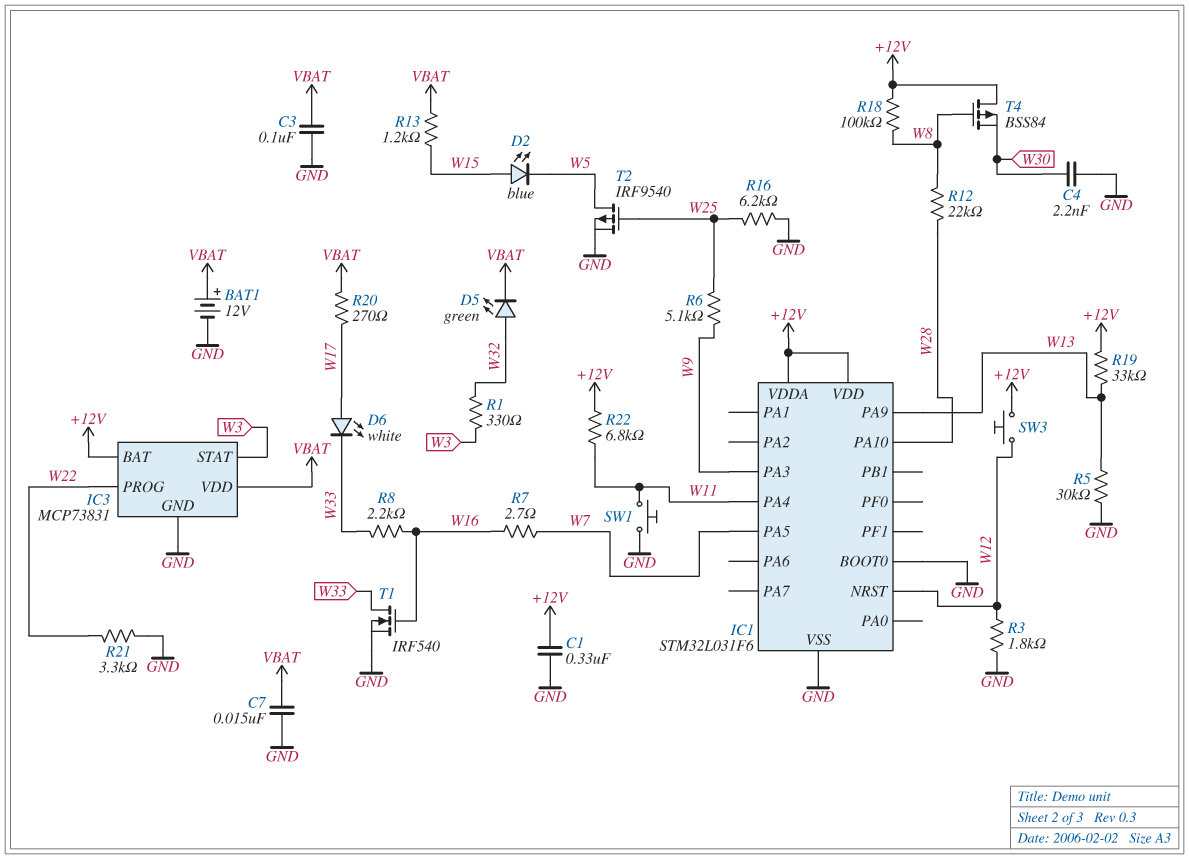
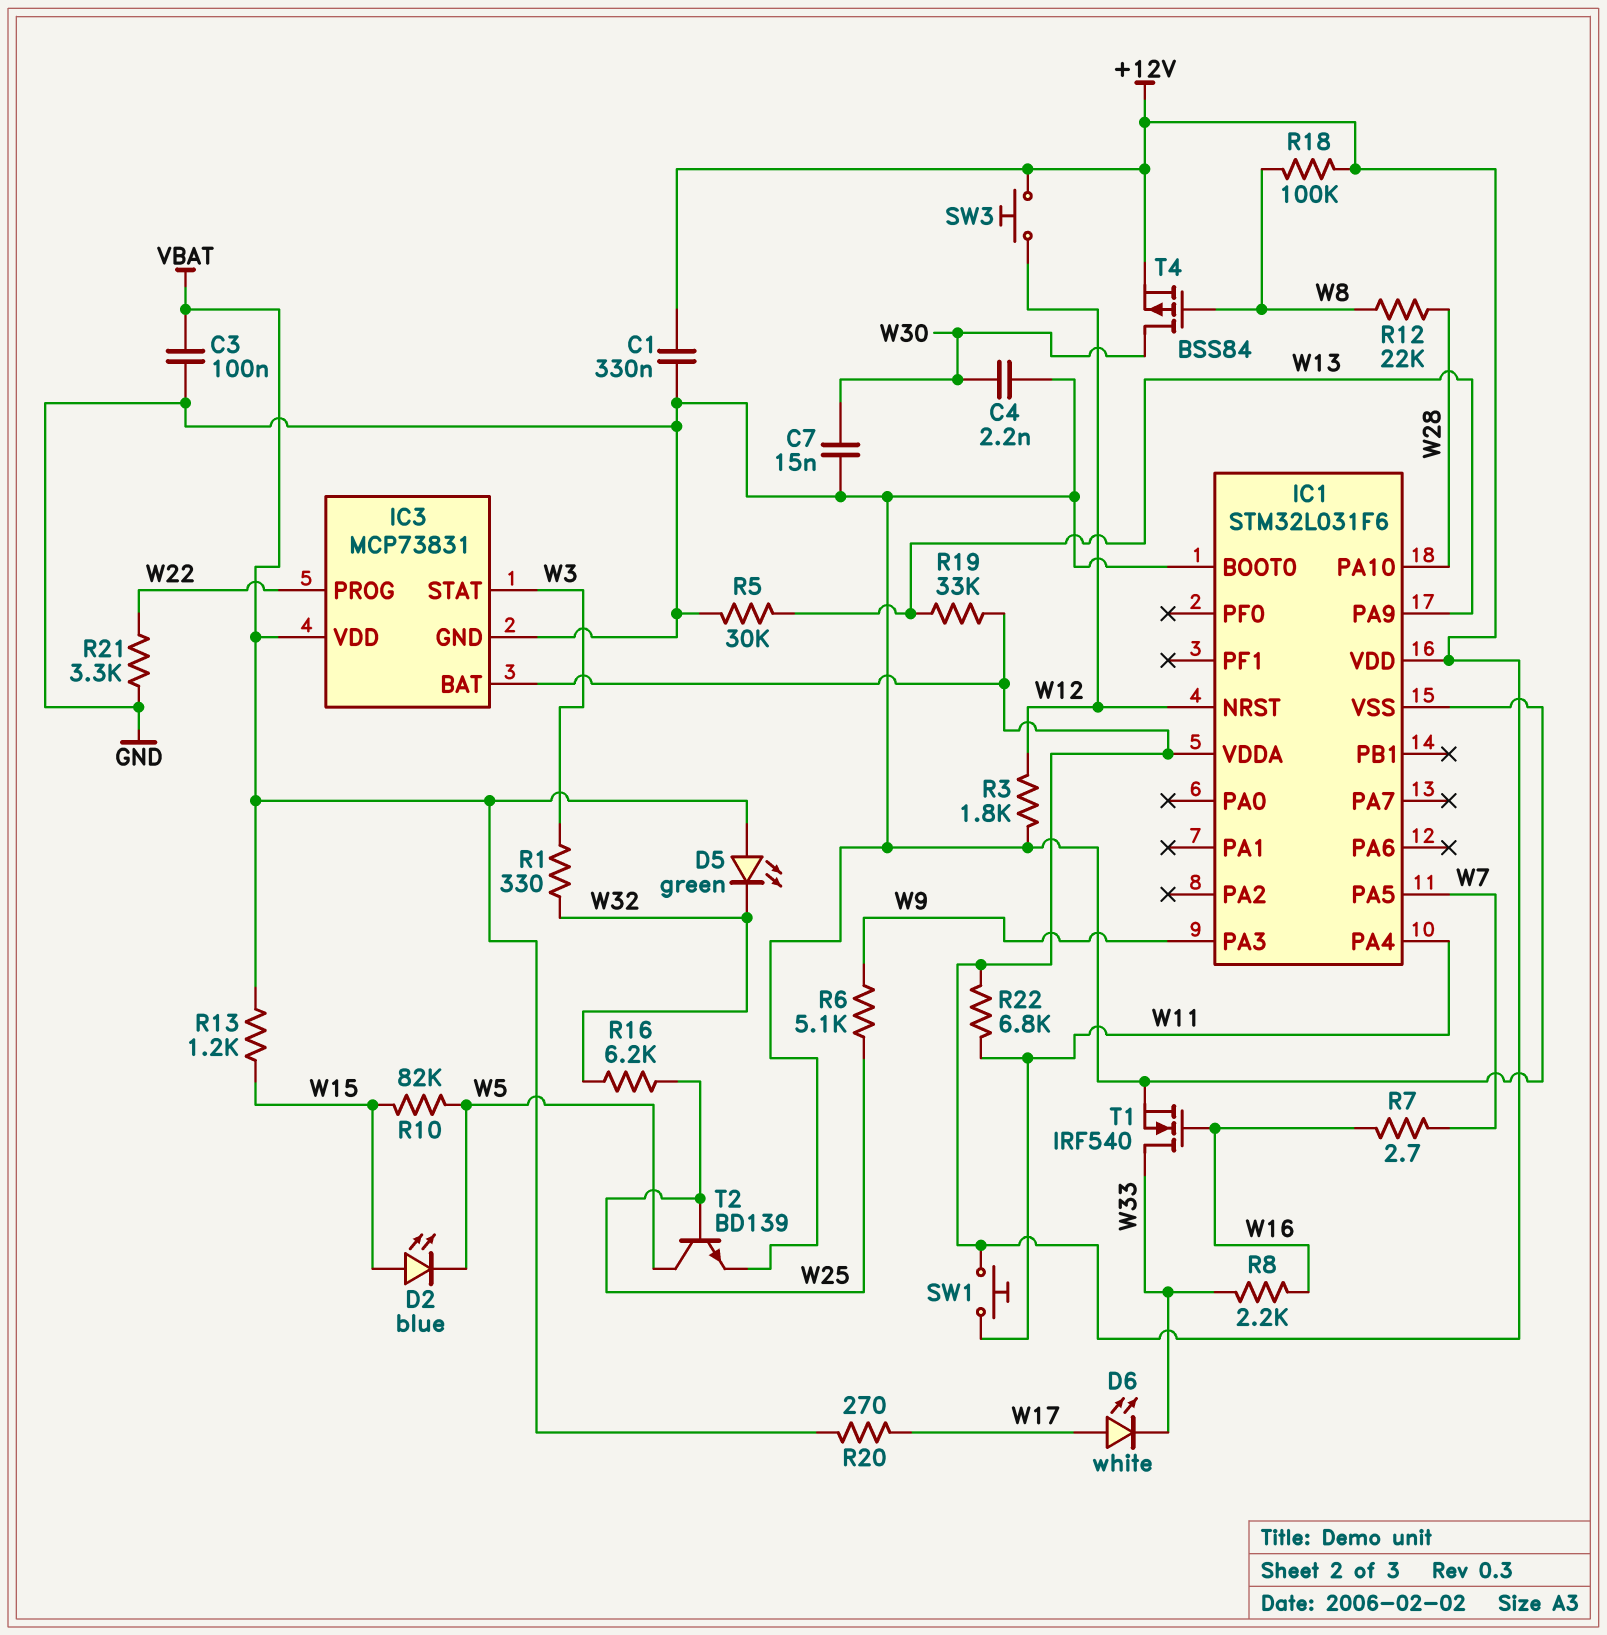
BAT1: 12V (plus VBAT, minus GND) -> none
C7: 15nF (GND, VBAT) -> 15nF (GND, W30)
D5: LED green (A W32, K VBAT) -> LED green (A VBAT, K W32)
R10: none -> 82k (W5, W15)
R16: 6.2k (GND, W25) -> 6.2k (W25, W32)
SW1: button (GND, W11) -> button (+12V, W11)
T2: PMOS IRF9540 (G W25, D W5, S GND) -> NPN BD139 (B W25, C W5, E GND)
T4: PMOS BSS84 (G W8, D +12V, S W30) -> PMOS BSS84 (G W8, D W30, S +12V)

